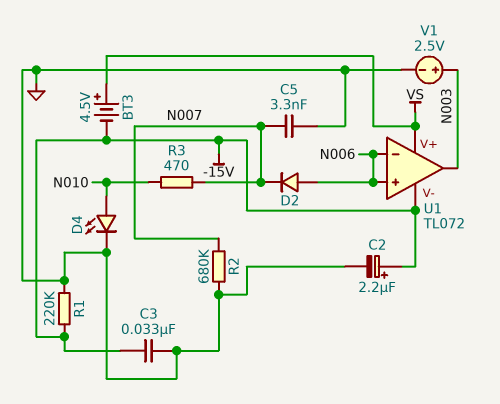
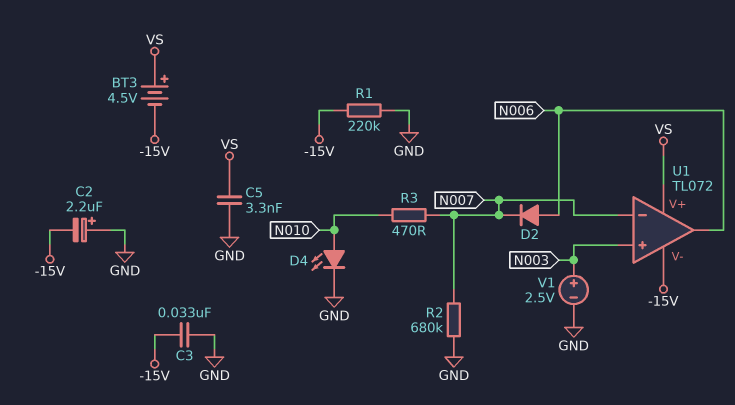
C2: 2.2uF (plus -15V, minus GND) -> 2.2uF (plus GND, minus -15V)
C5: 3.3nF (GND, N007) -> 3.3nF (GND, VS)
U1 pin in+: N006 -> N003
U1 pin in-: N006 -> N007
U1 pin out: N003 -> N006

